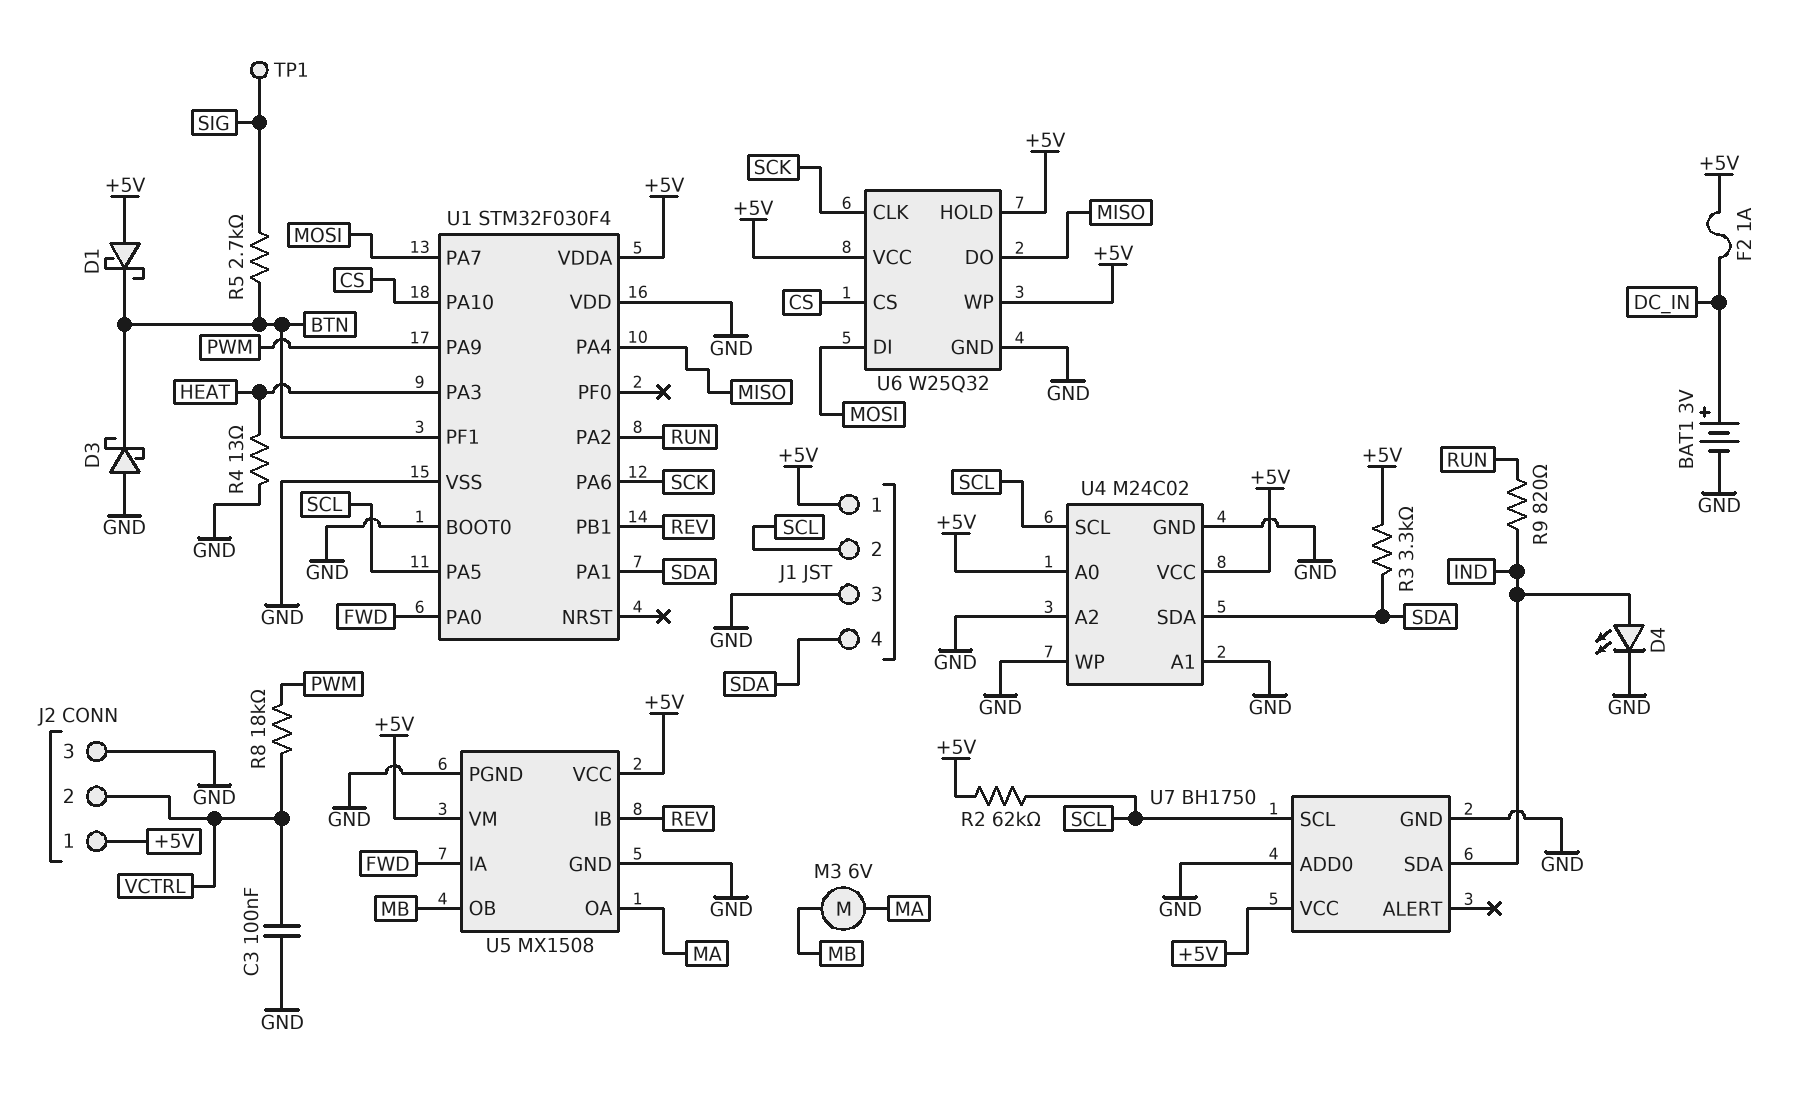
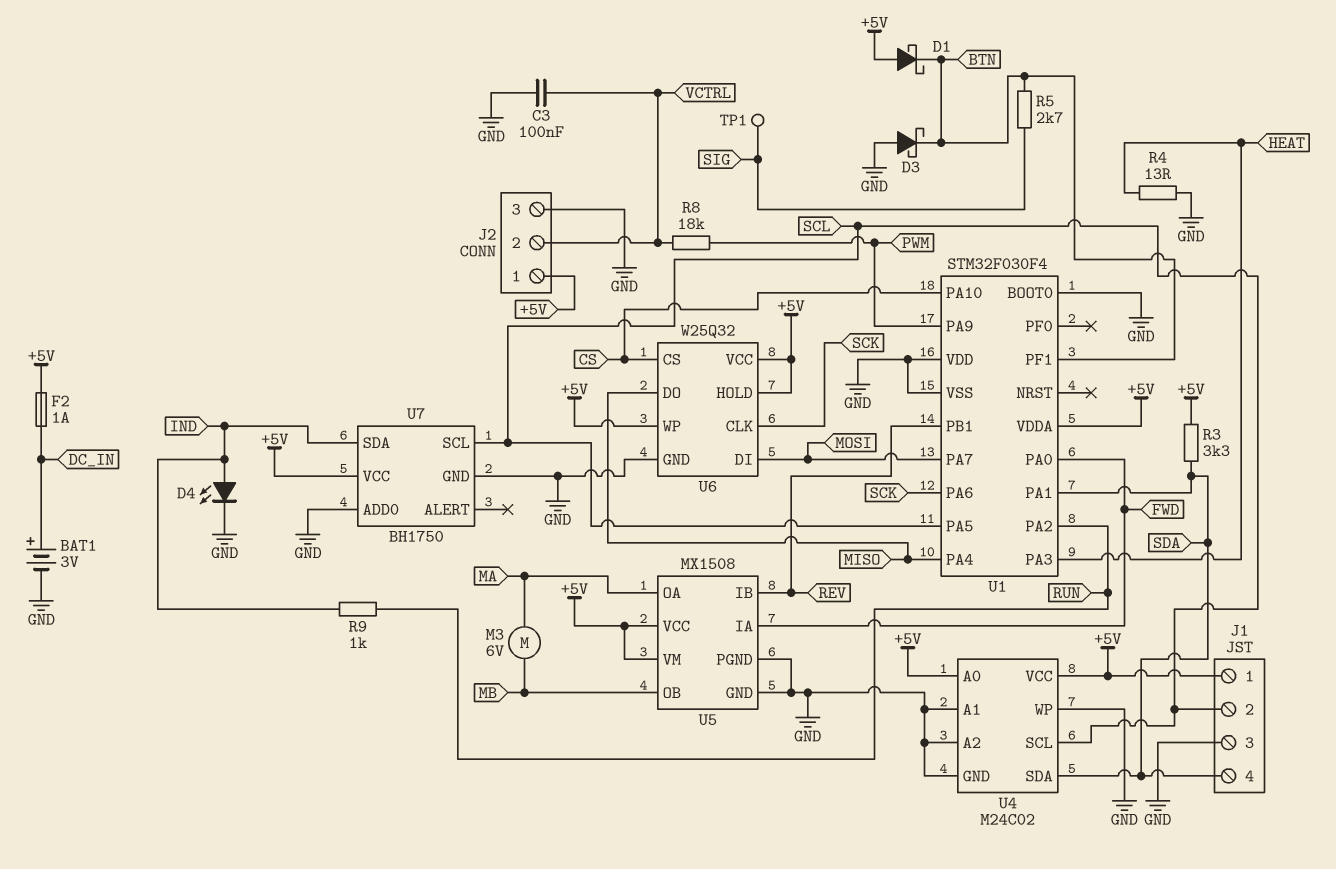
R2: 62k (+5V, SCL) -> none
R9: 820 (IND, RUN) -> 1k (IND, RUN)

